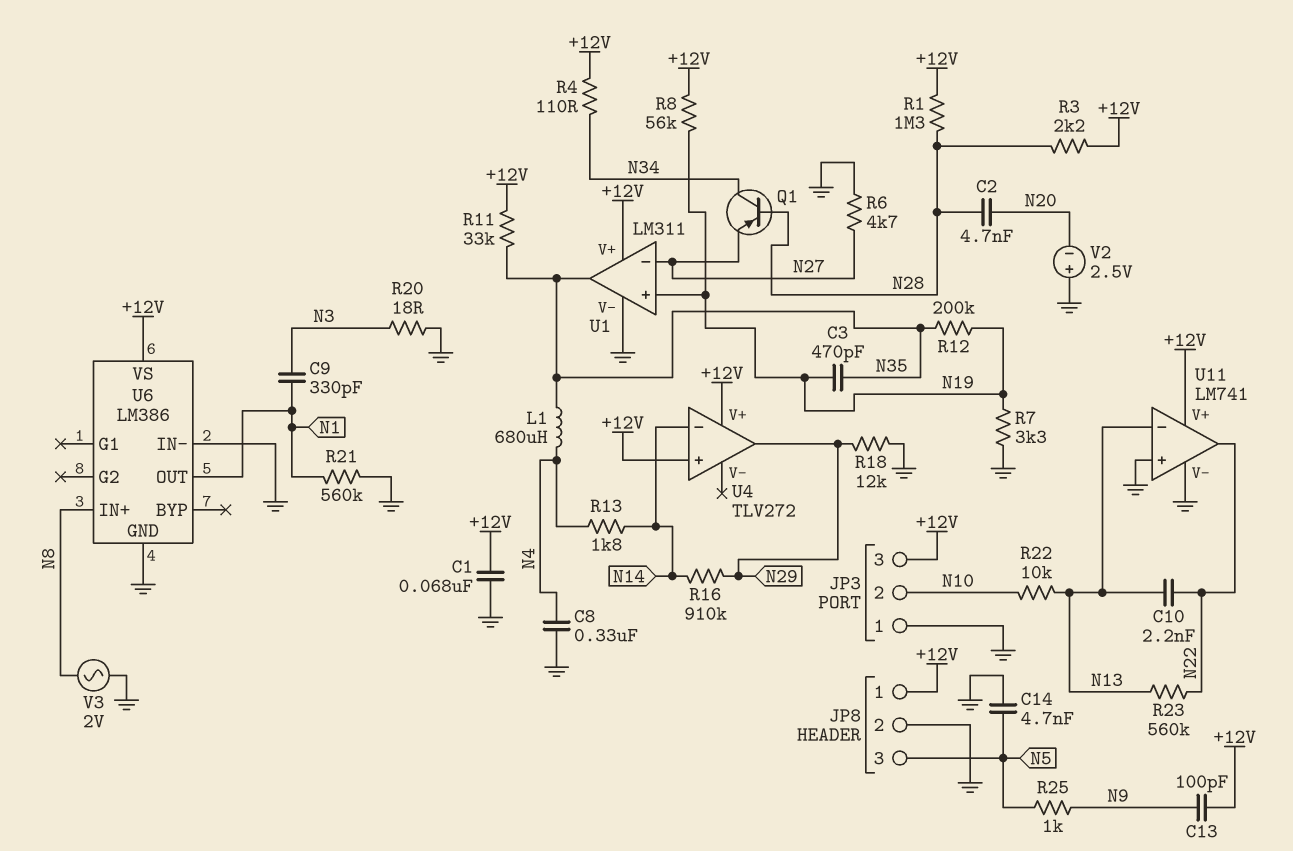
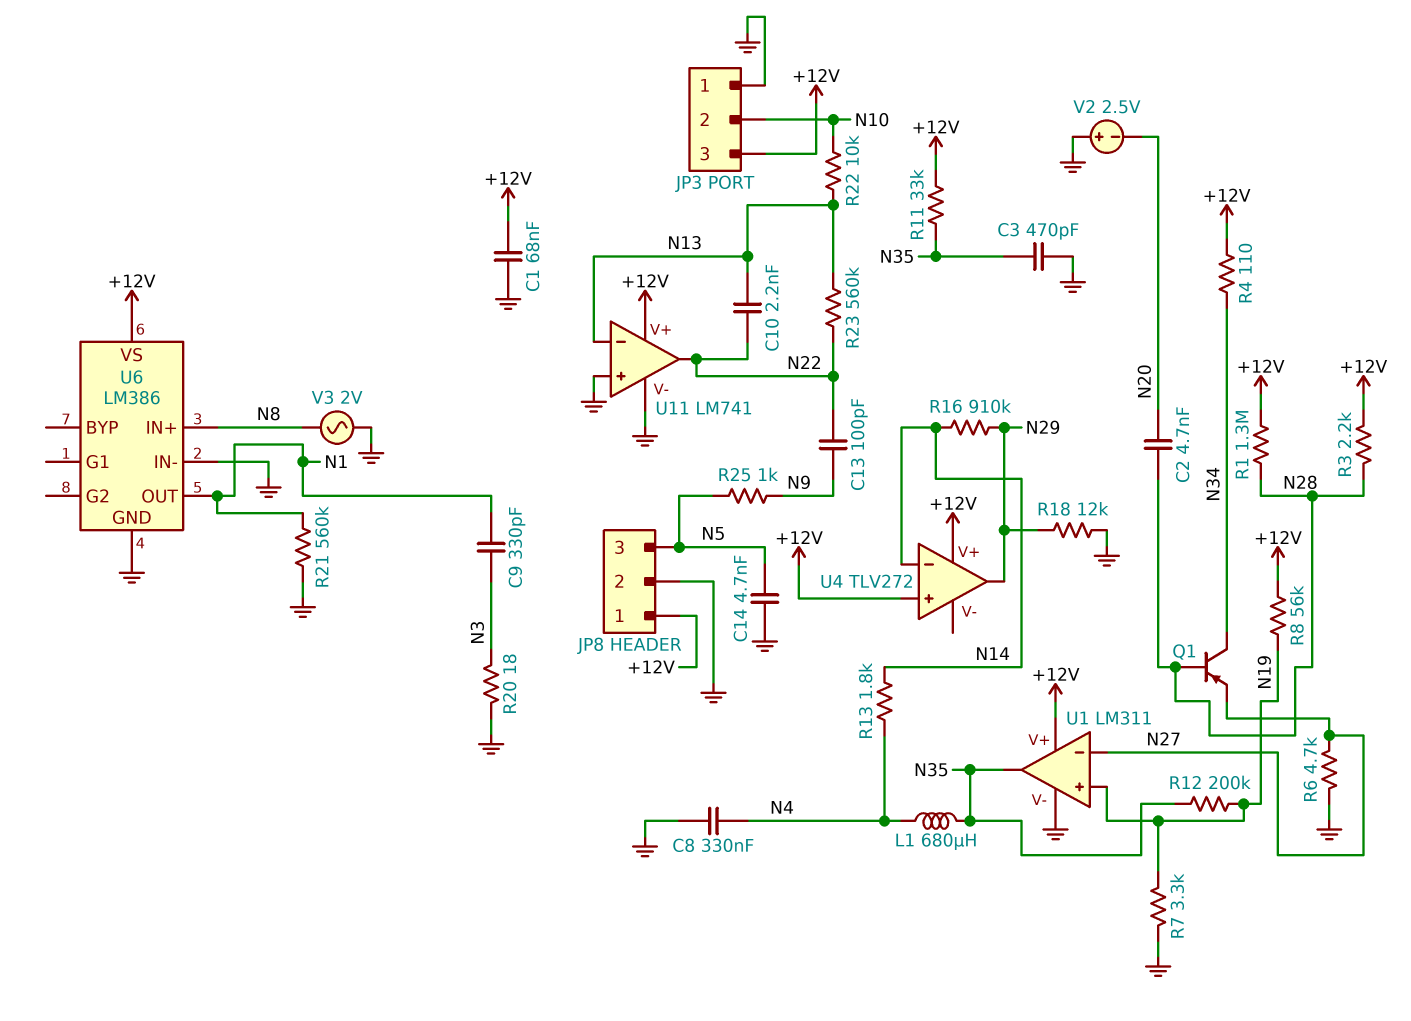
C3: 470pF (N19, N35) -> 470pF (GND, N35)
C13: 100pF (+12V, N9) -> 100pF (N9, N22)

